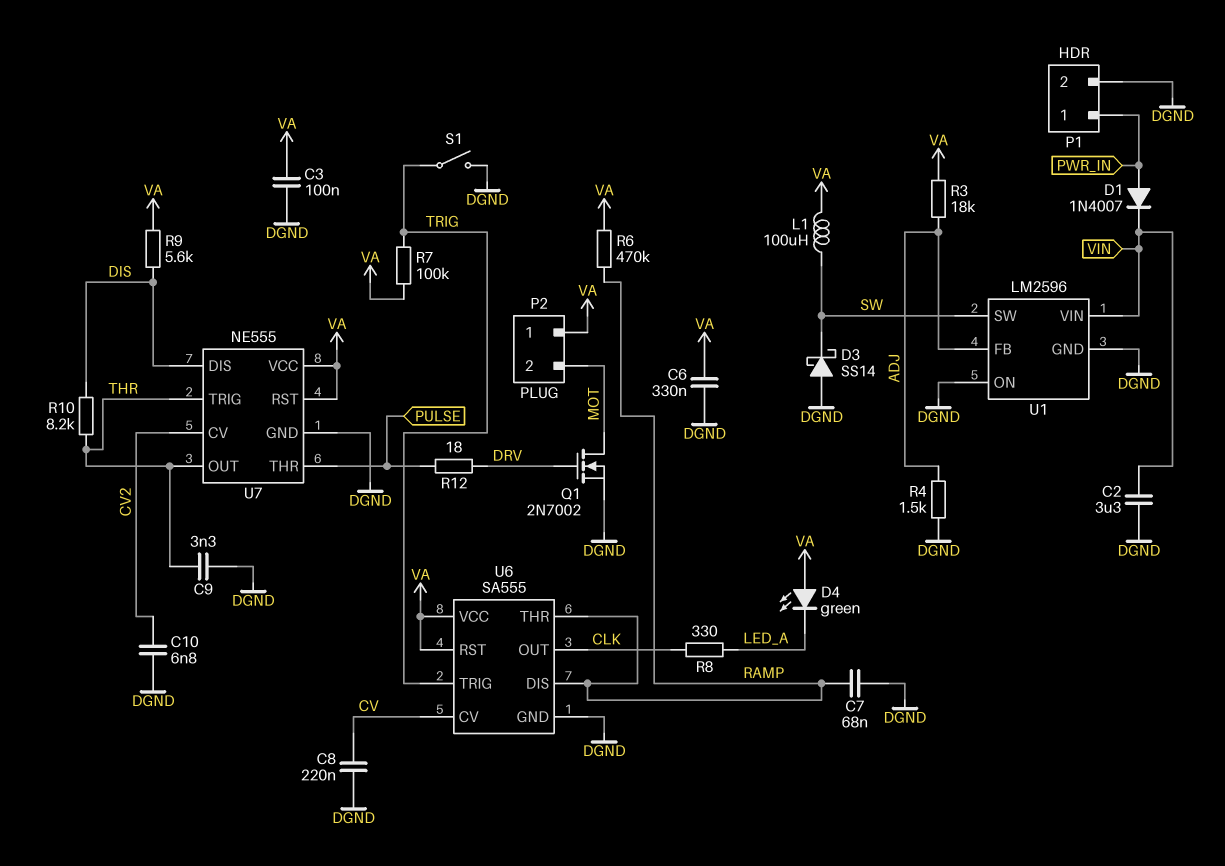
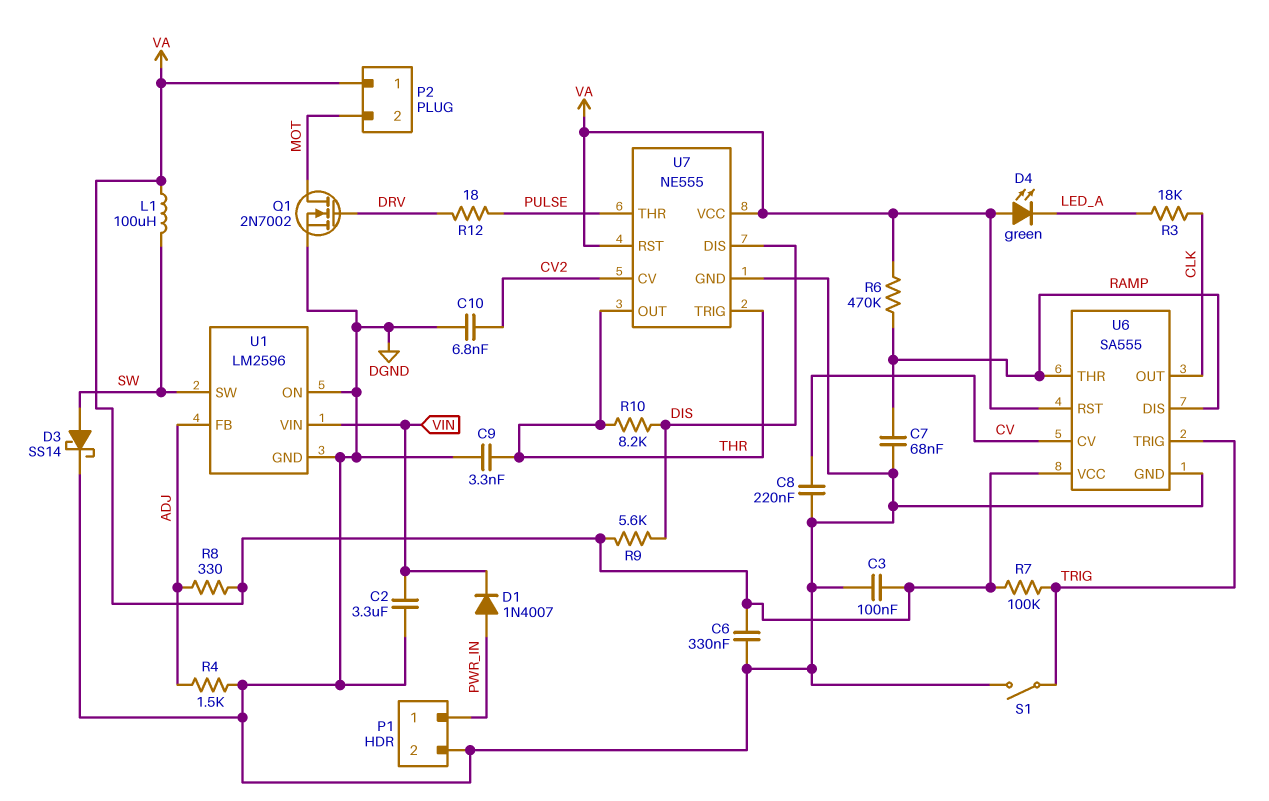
D3: schottky SS14 (A DGND, K SW) -> schottky SS14 (A SW, K DGND)
R3: 18k (ADJ, VA) -> 18k (CLK, LED_A)
R8: 330 (CLK, LED_A) -> 330 (ADJ, VA)

